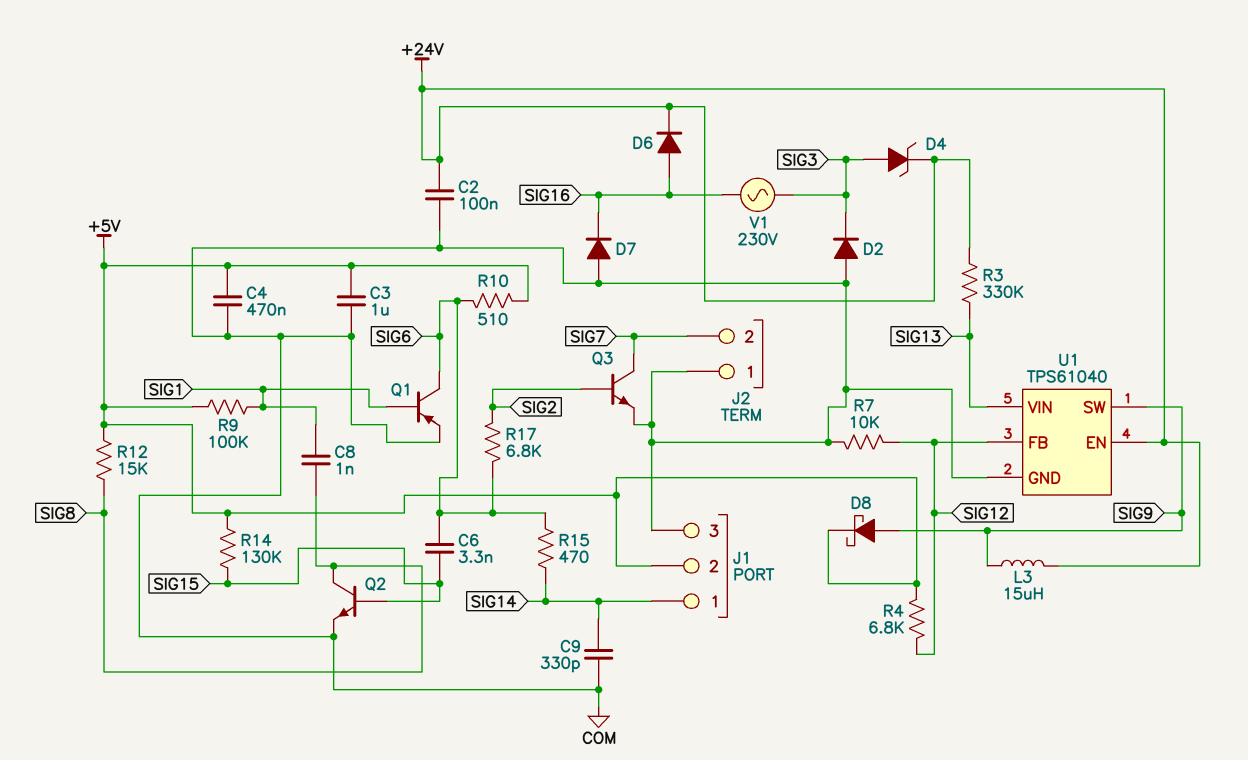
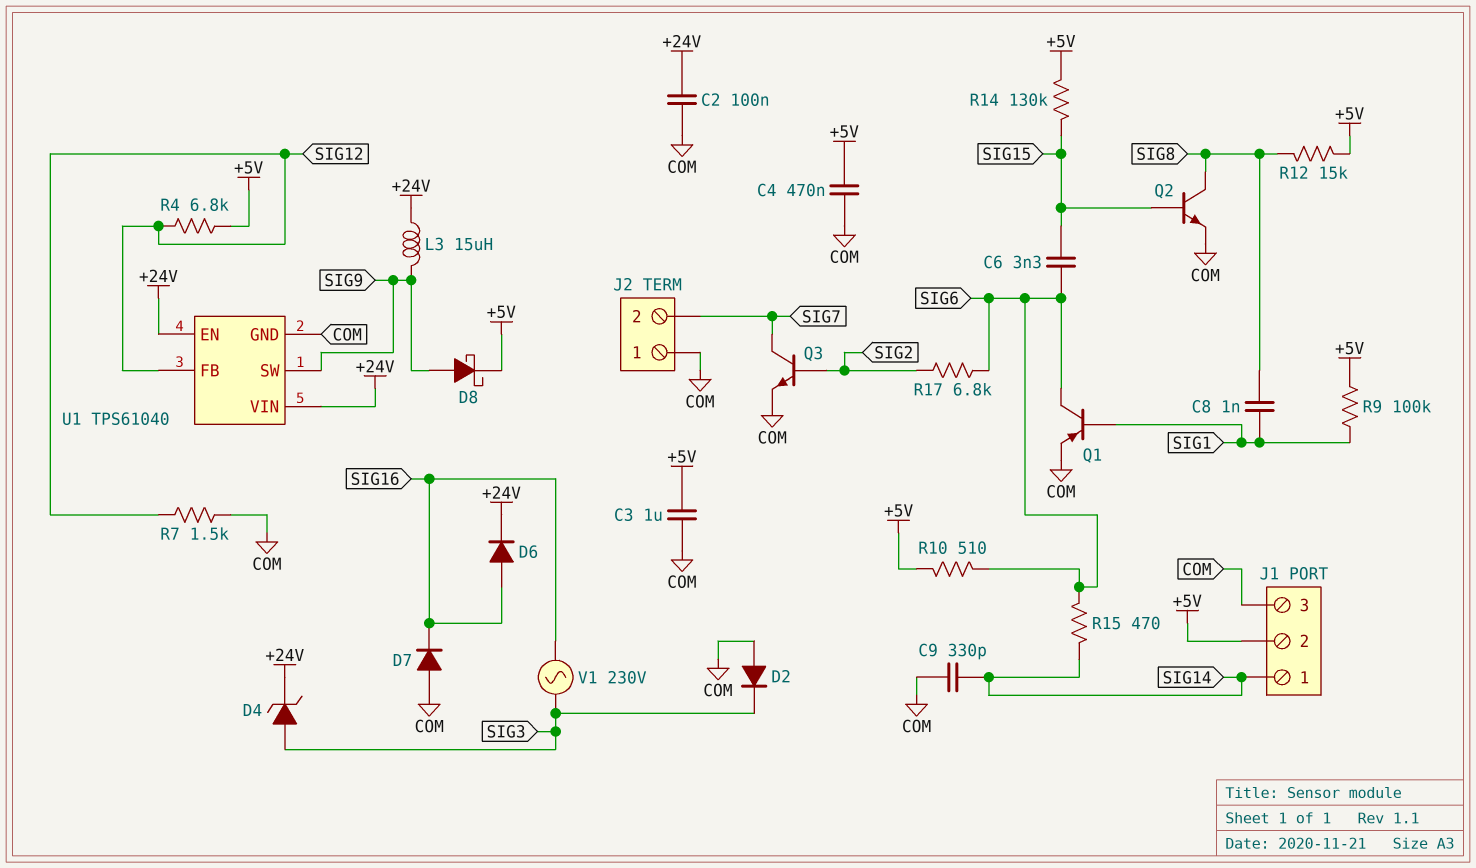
R3: 330k (+24V, SIG13) -> none
R7: 10k (COM, SIG12) -> 1.5k (COM, SIG12)
U1 pin VIN: SIG13 -> +24V

